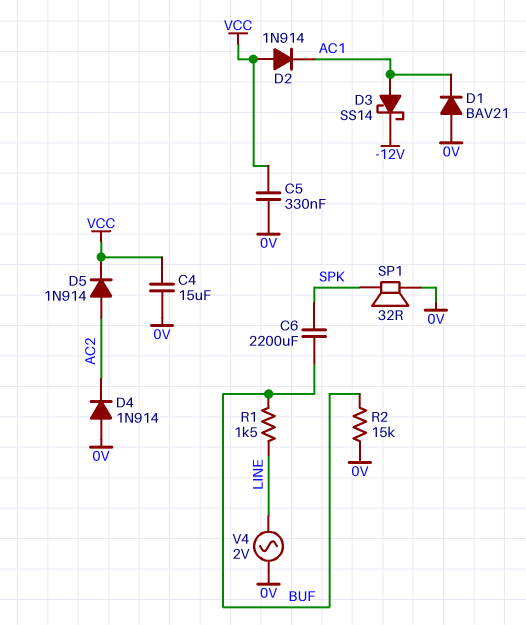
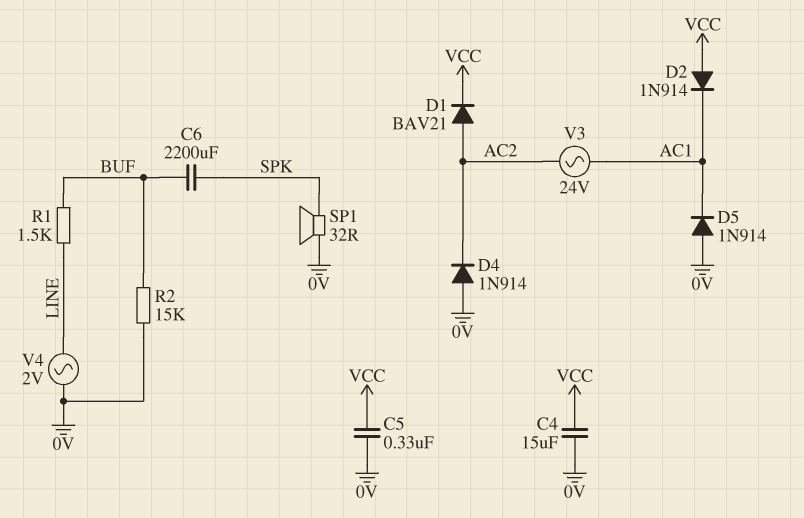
D1: diode BAV21 (A 0V, K AC1) -> diode BAV21 (A AC2, K VCC)
D3: schottky SS14 (A AC1, K -12V) -> none
D5: diode 1N914 (A AC2, K VCC) -> diode 1N914 (A 0V, K AC1)
V3: none -> AC 24V (AC1, AC2)

